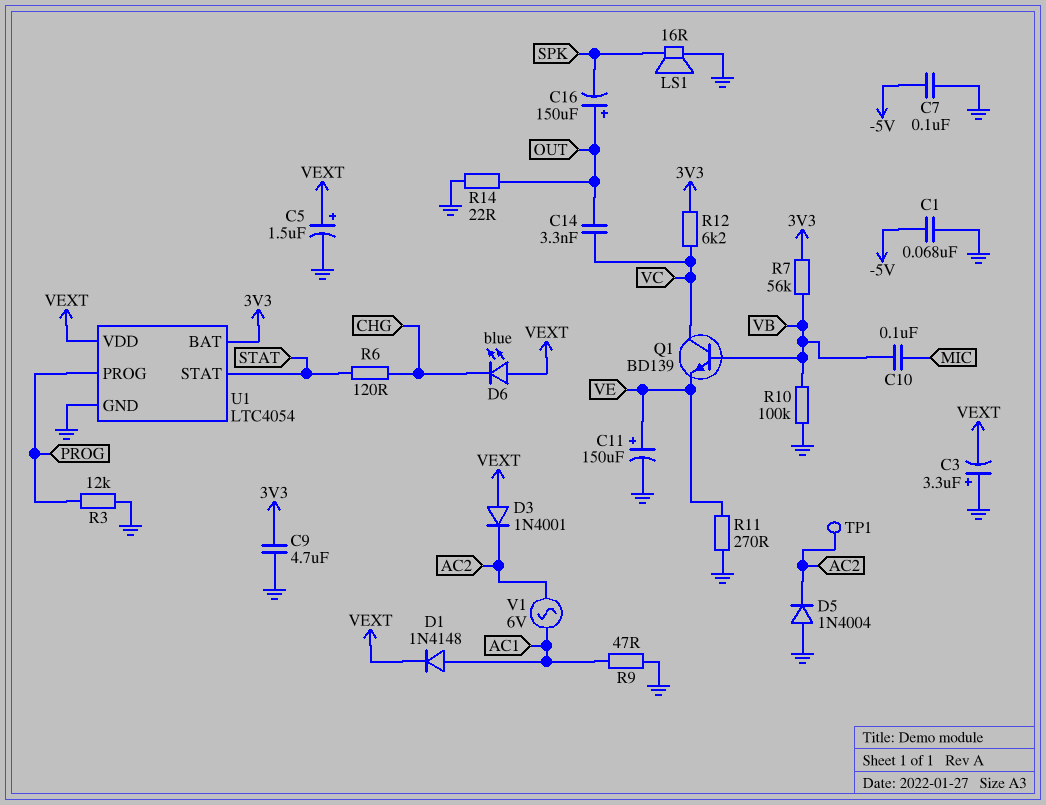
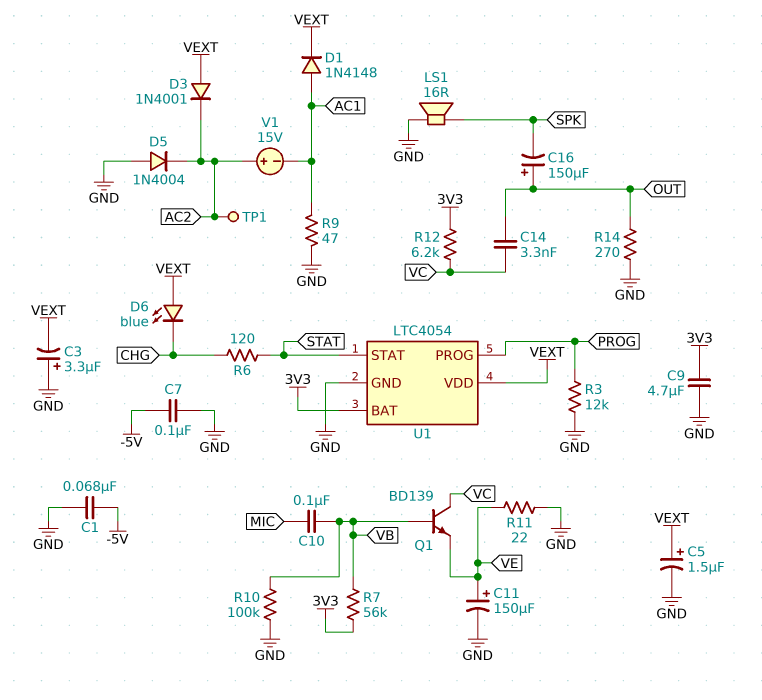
R11: 270 (GND, VE) -> 22 (GND, VE)
R14: 22 (GND, OUT) -> 270 (GND, OUT)
V1: AC 6V (AC1, AC2) -> 15V (plus AC2, minus AC1)

